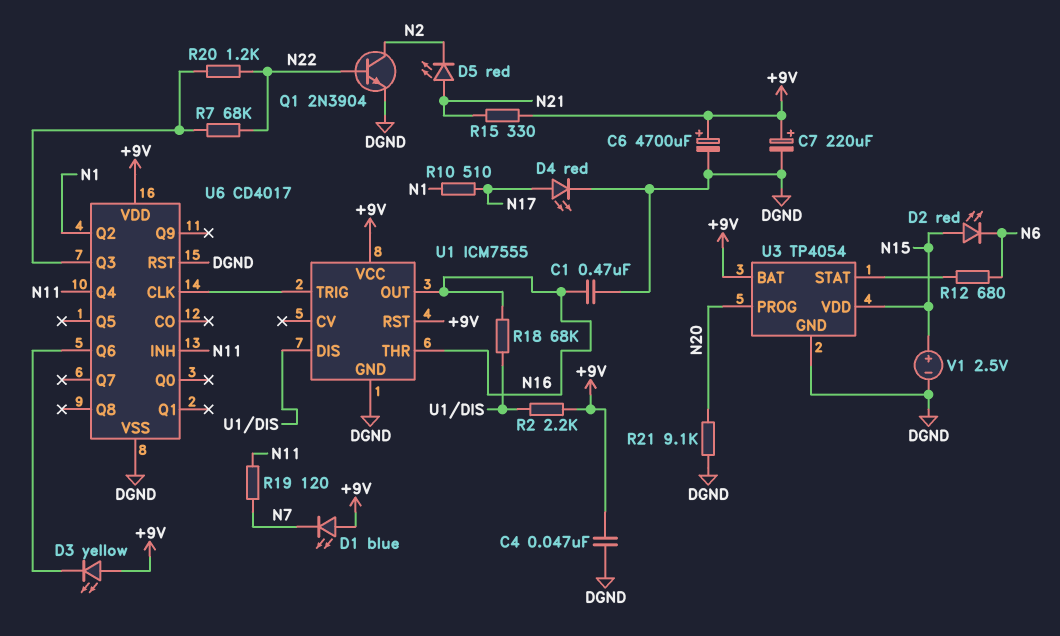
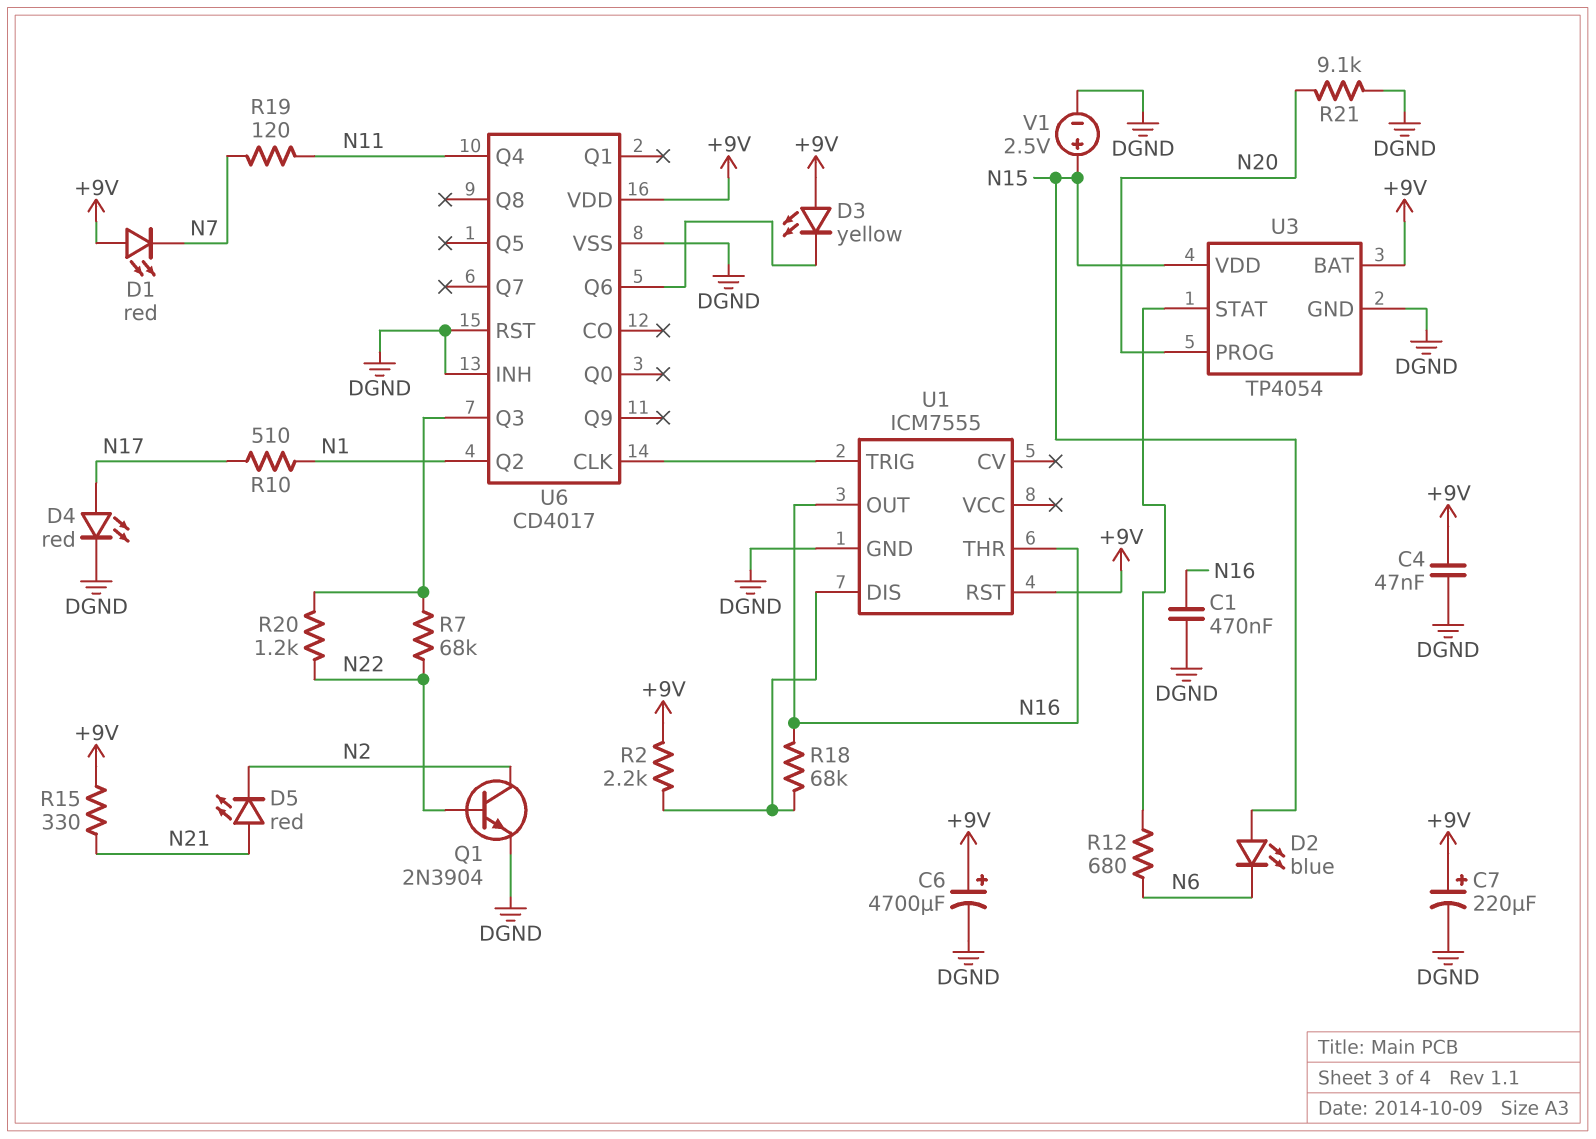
D1: LED blue (A +9V, K N7) -> LED red (A +9V, K N7)
D2: LED red (A N15, K N6) -> LED blue (A N15, K N6)
U1 pin VCC: +9V -> none
U6 pin INH: N11 -> DGND

